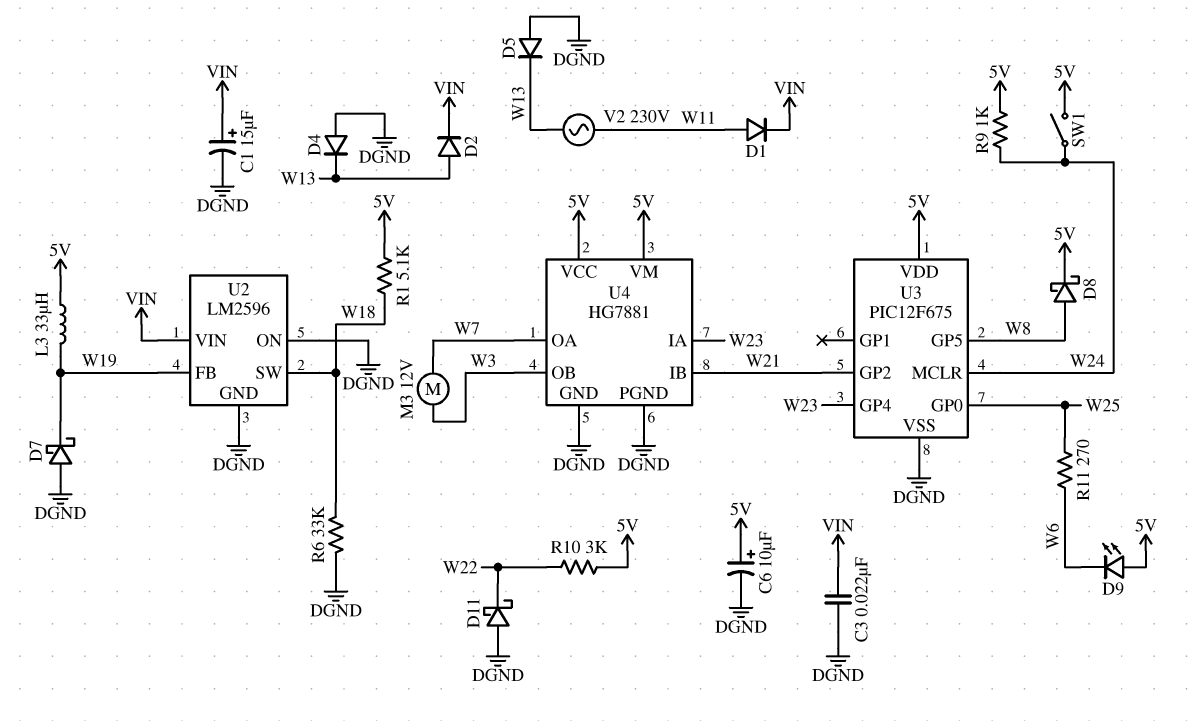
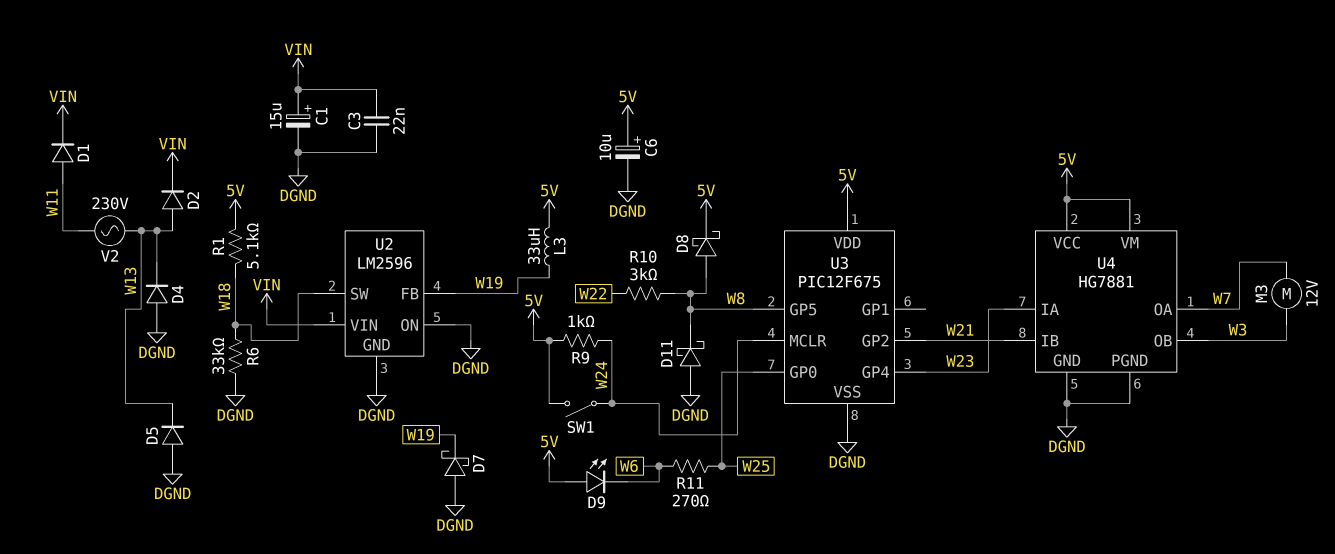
D11: schottky (A DGND, K W22) -> schottky (A DGND, K W8)
R10: 3k (5V, W22) -> 3k (W8, W22)

